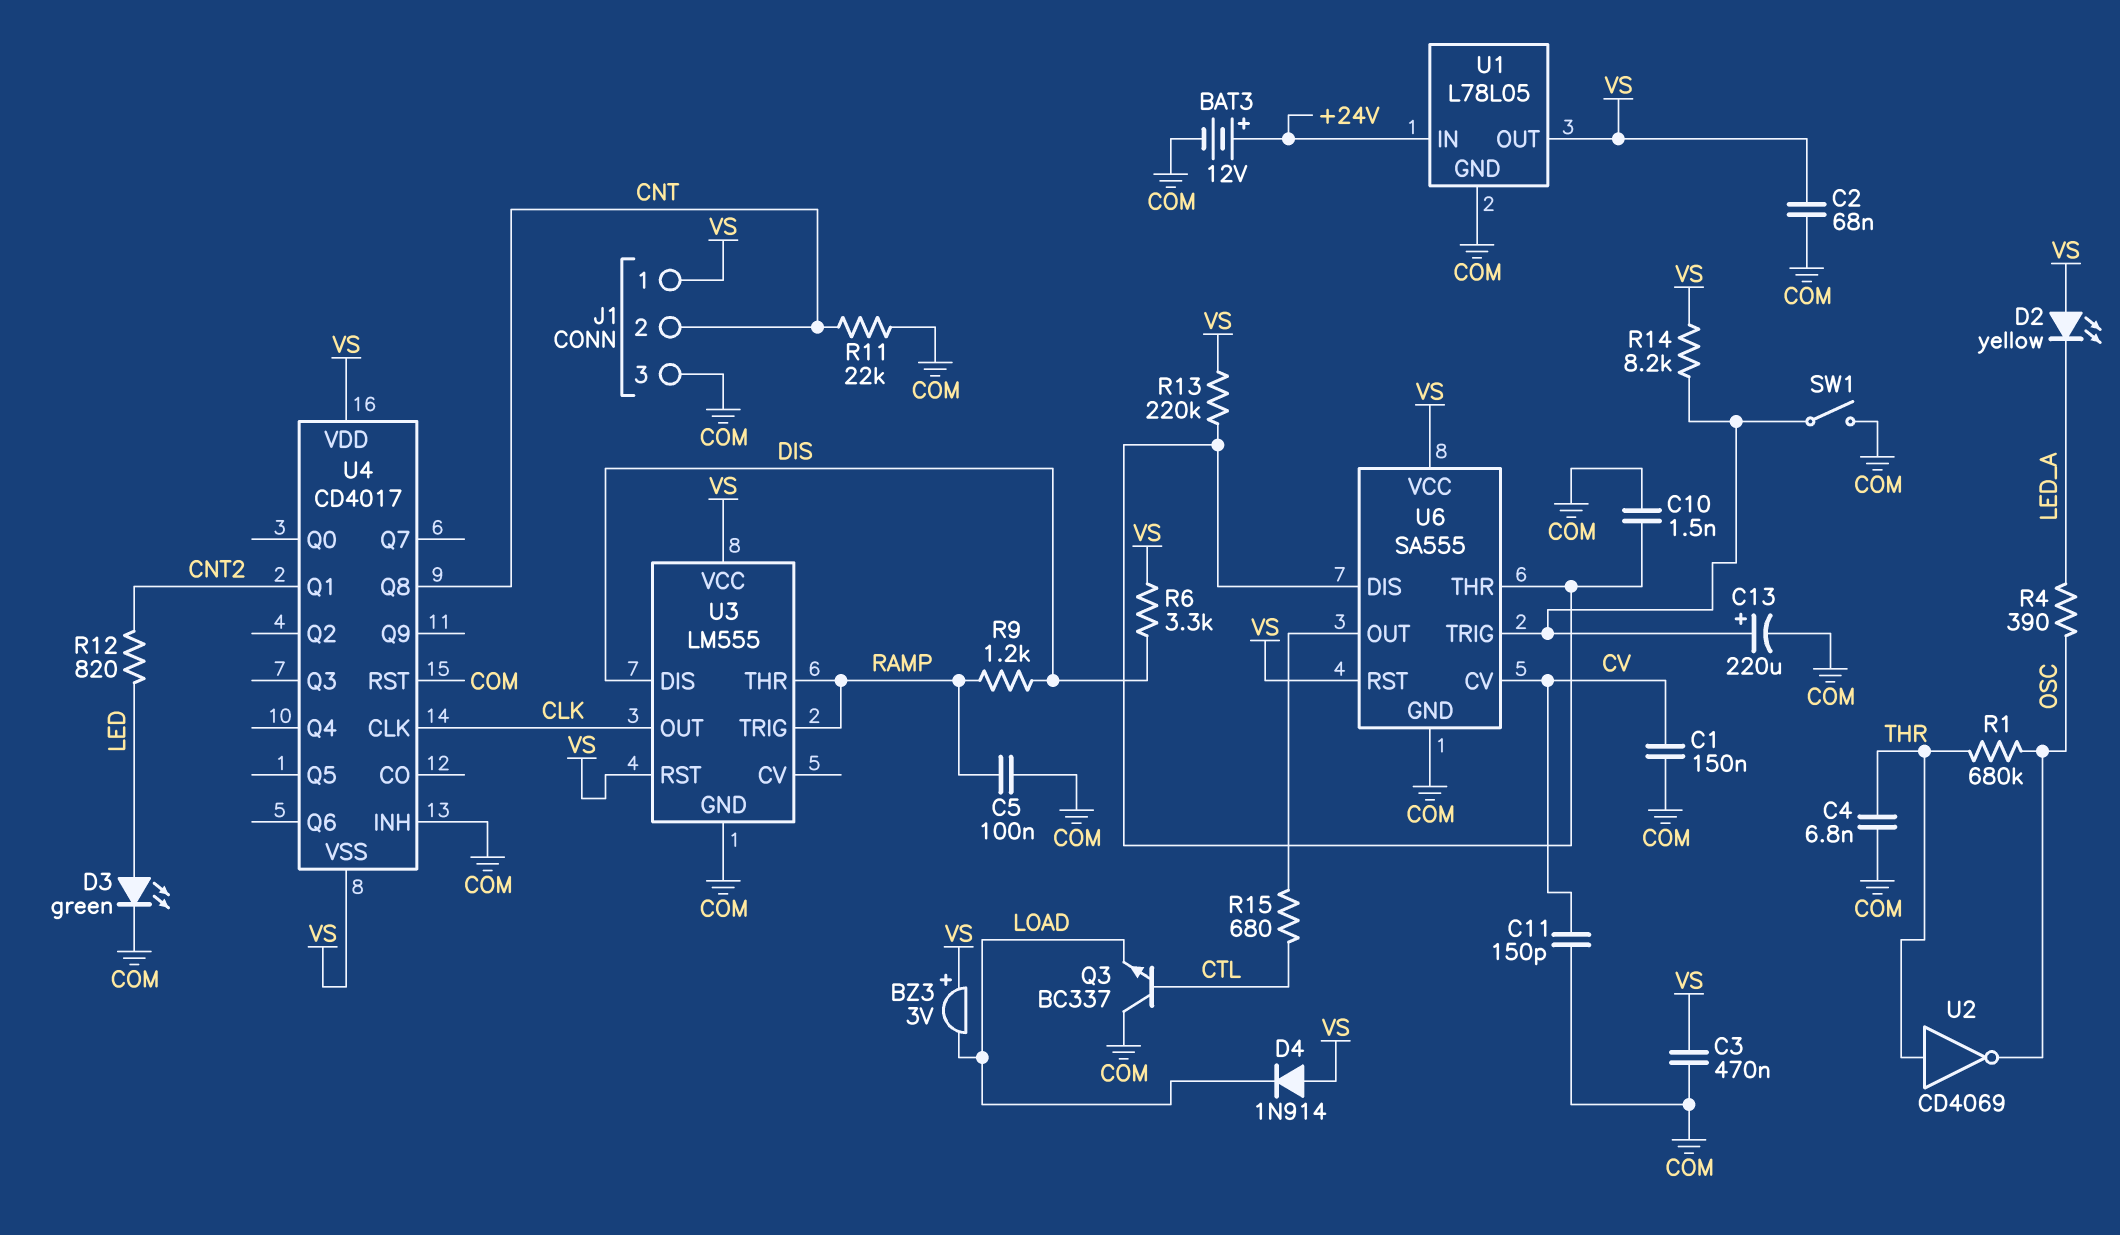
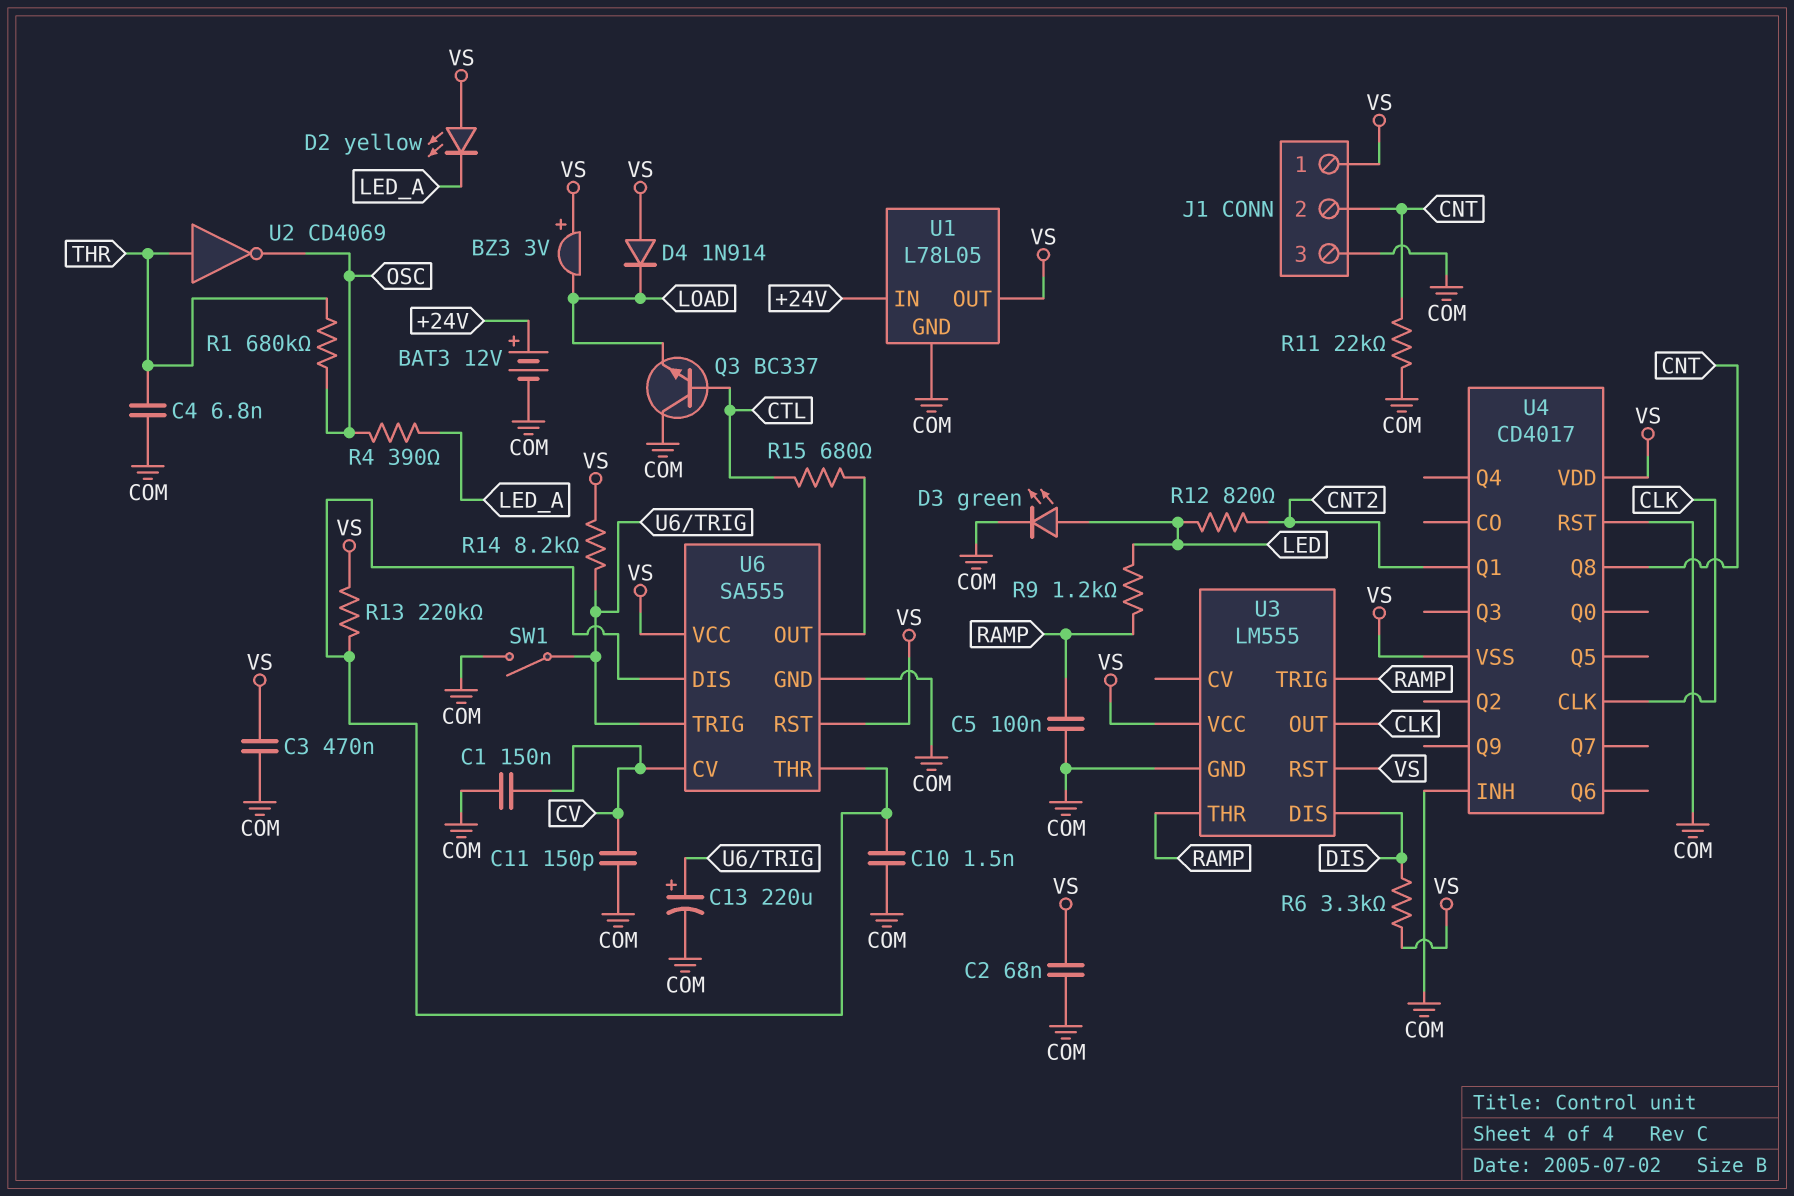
R9: 1.2k (DIS, RAMP) -> 1.2k (LED, RAMP)

